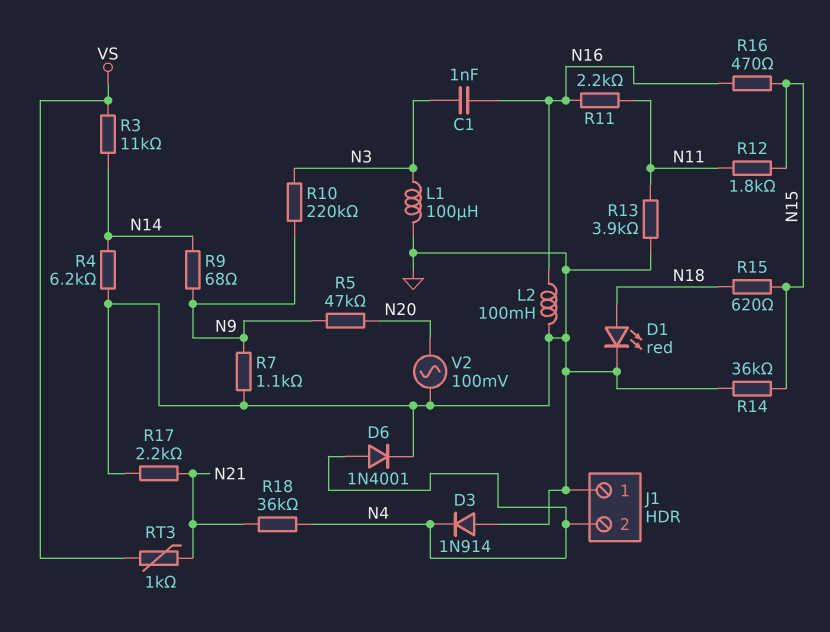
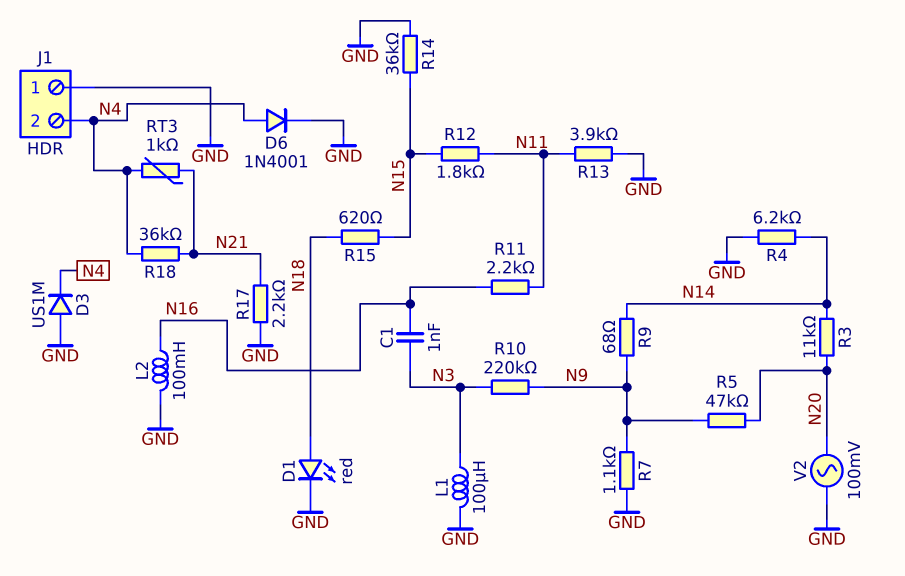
D3: diode 1N914 (A GND, K N4) -> diode US1M (A GND, K N4)
R3: 11k (N14, VS) -> 11k (N14, N20)
R16: 470 (N15, N16) -> none
RT3: 1k (N21, VS) -> 1k (N4, N21)

